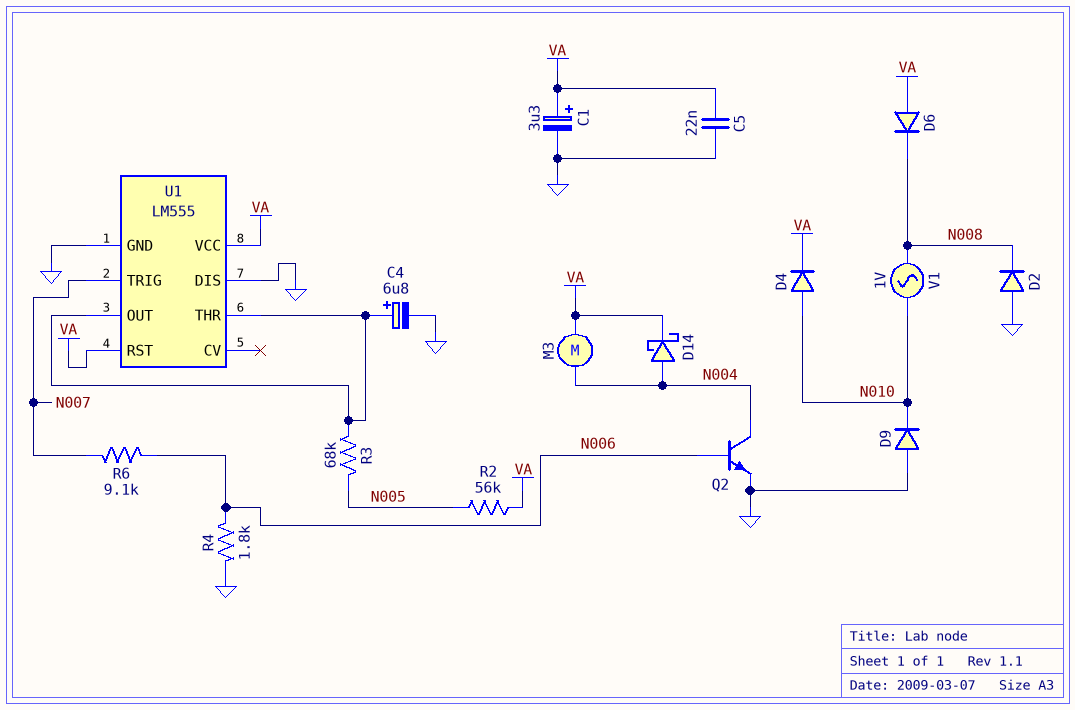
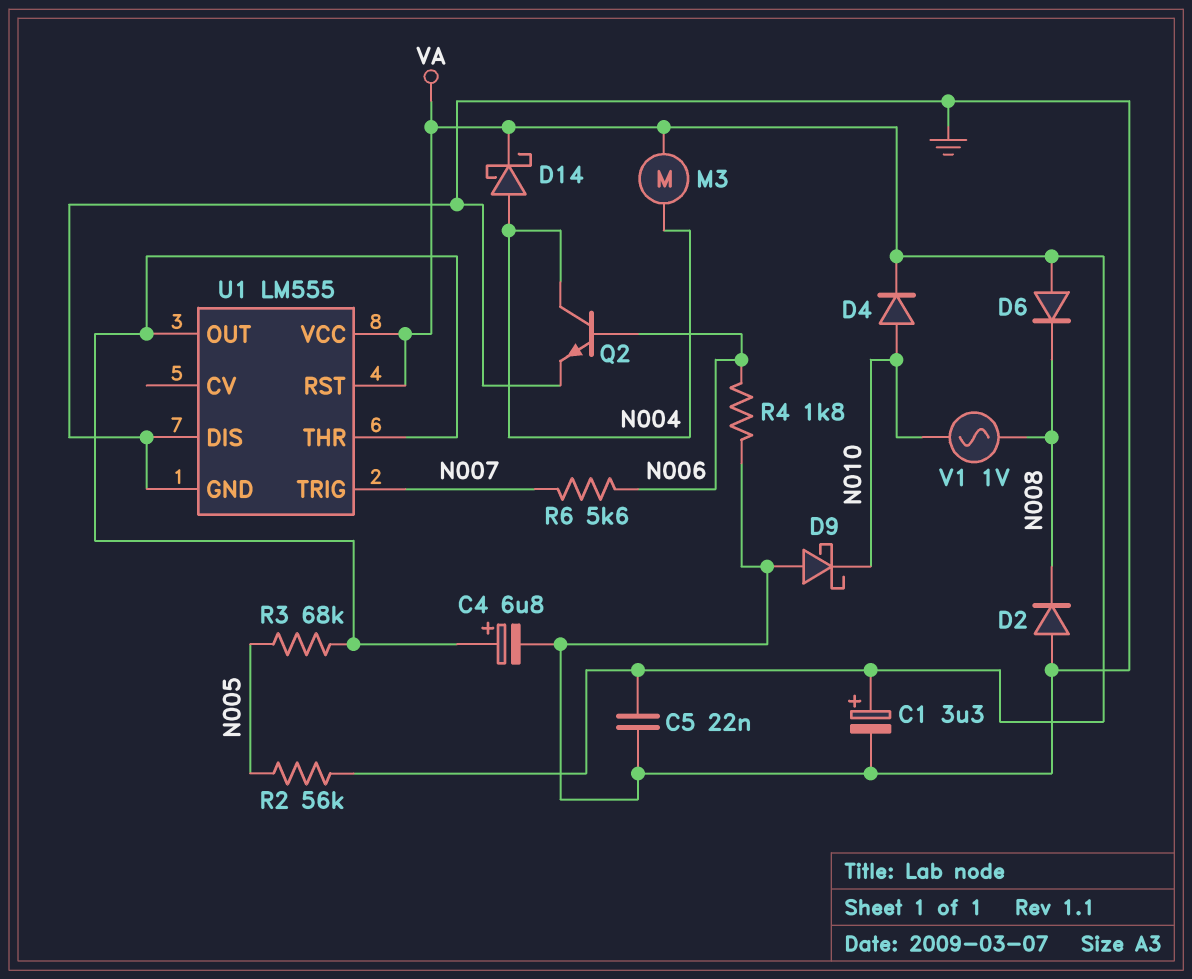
D9: diode (A GND, K N010) -> schottky (A GND, K N010)
R6: 9.1k (N006, N007) -> 5.6k (N006, N007)

